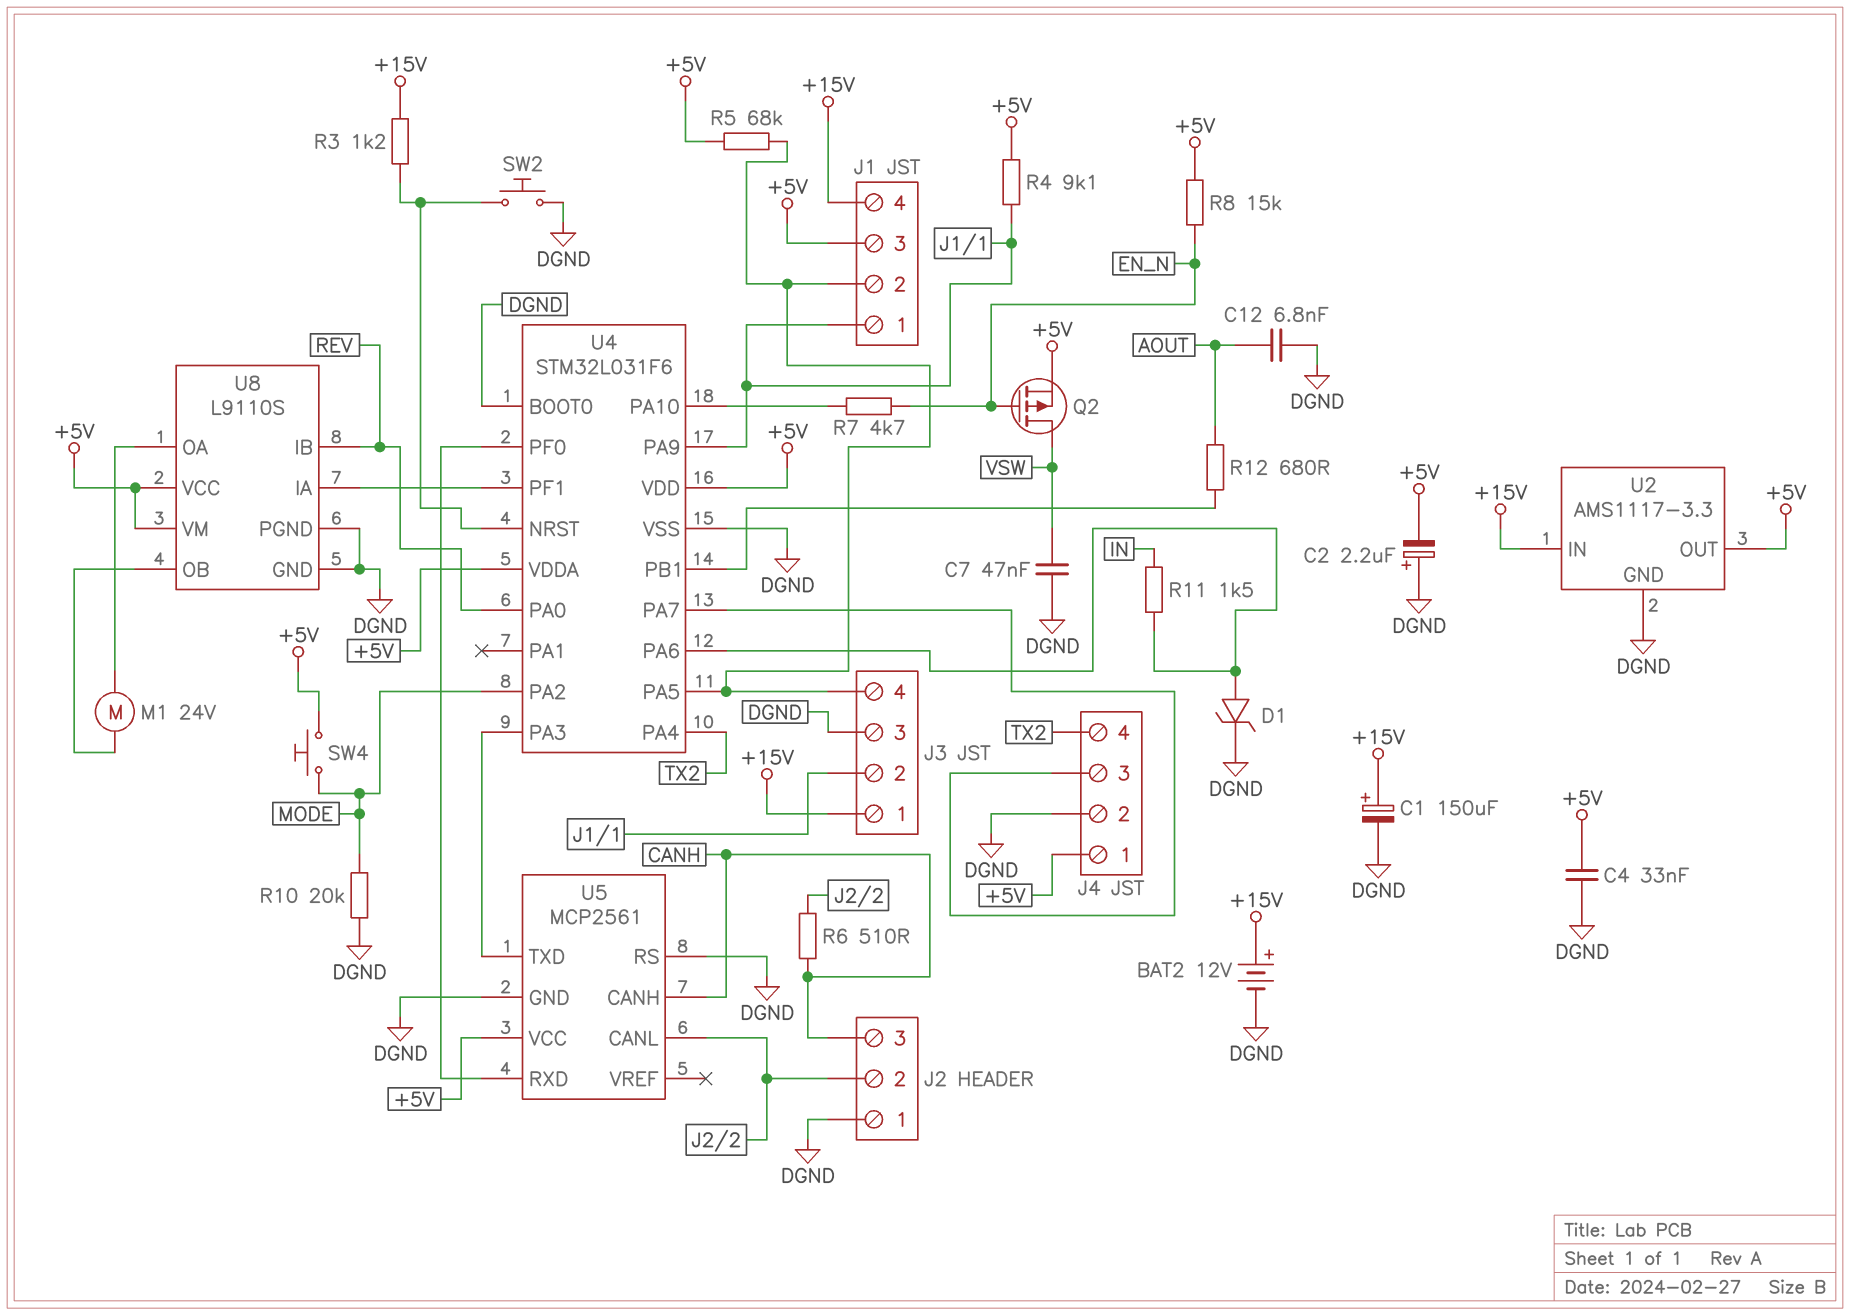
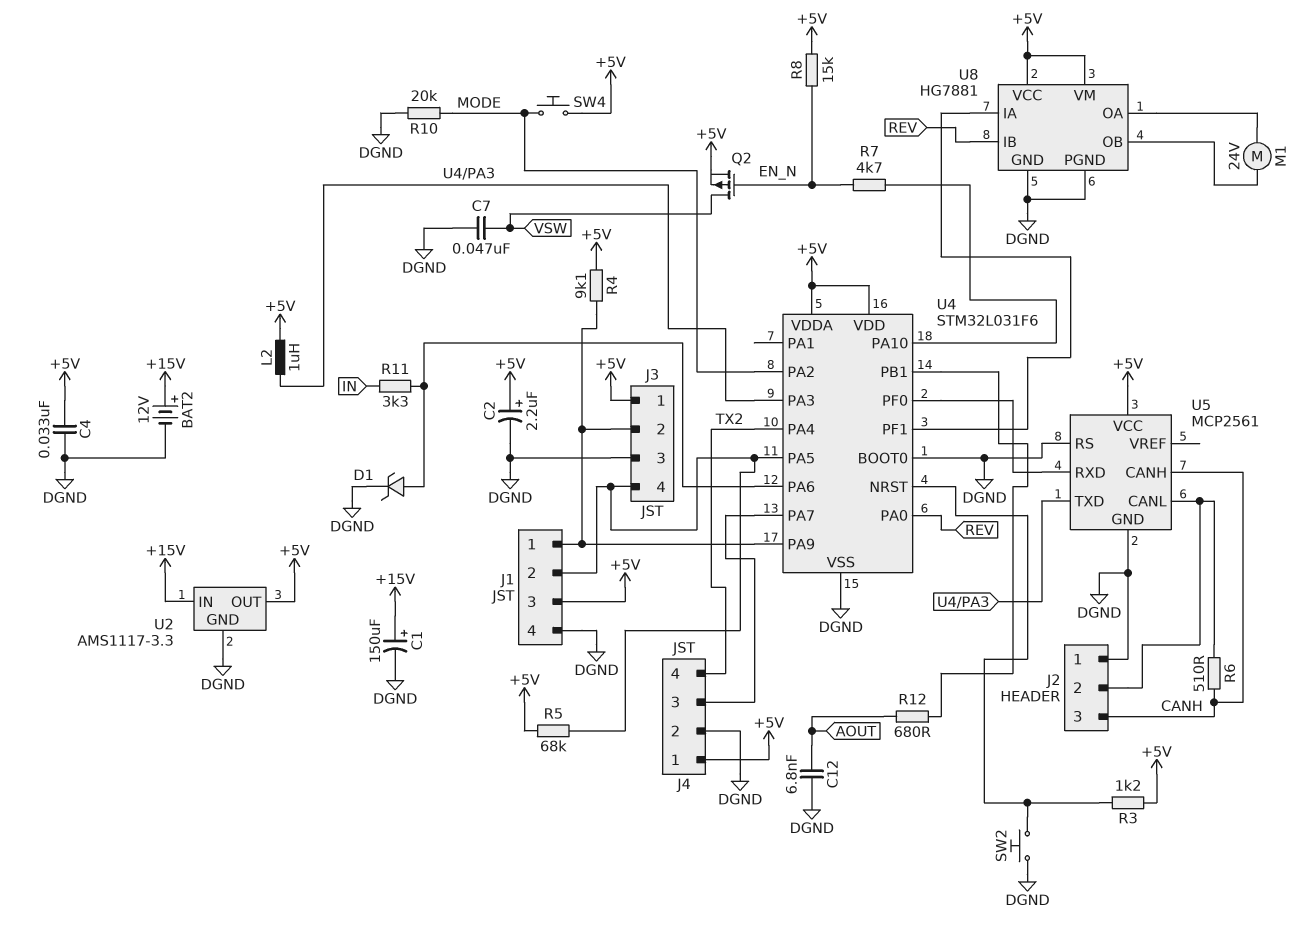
C2: 2.2uF (plus DGND, minus +5V) -> 2.2uF (plus +5V, minus DGND)
J1 pin 4: +15V -> DGND
J3 pin 1: +15V -> +5V
L2: none -> 1uH (+5V, U4/PA3)
R3: 1.2k (+15V, U4/NRST) -> 1.2k (+5V, U4/NRST)
R11: 1.5k (IN, U4/PA6) -> 3.3k (IN, U4/PA6)
U8: L9110S -> HG7881

